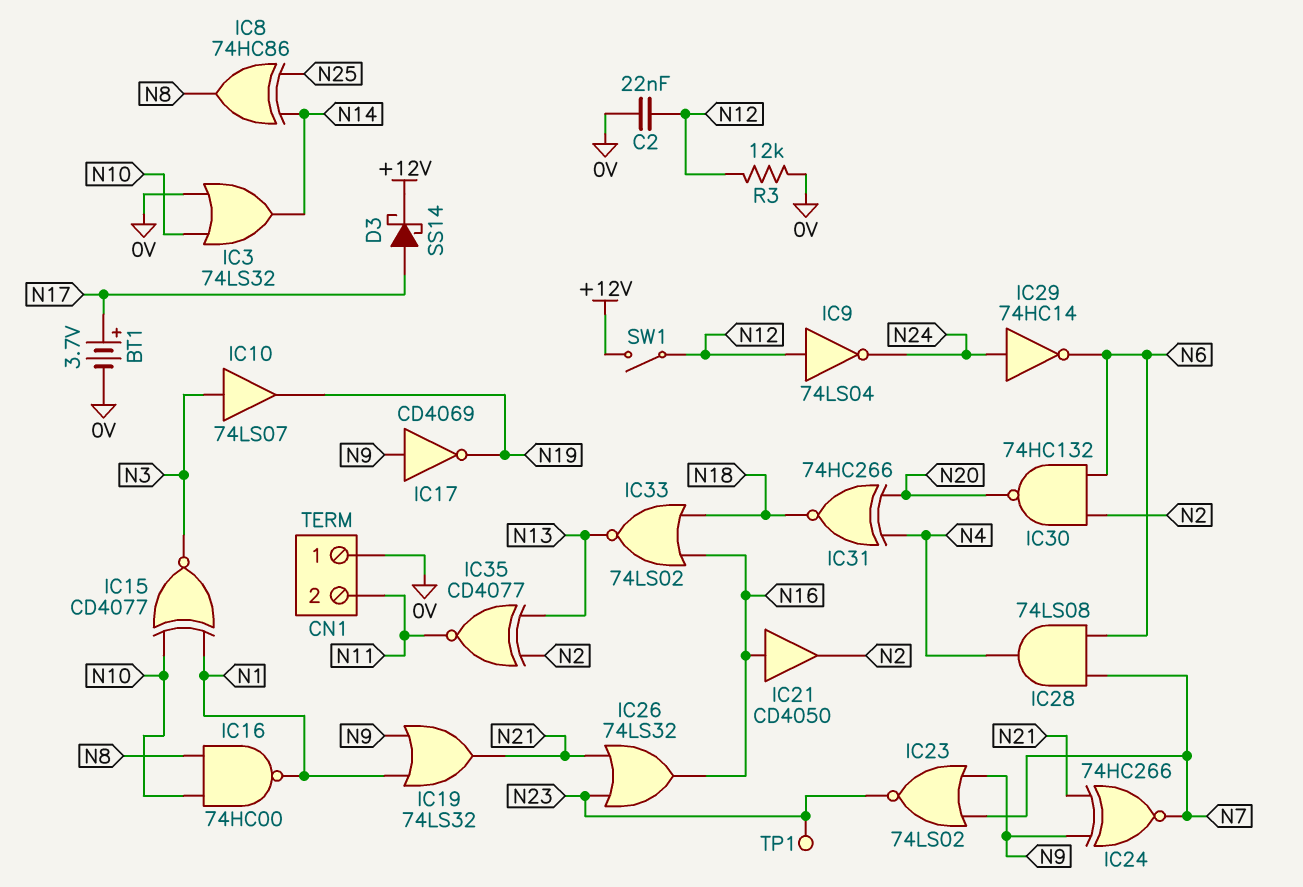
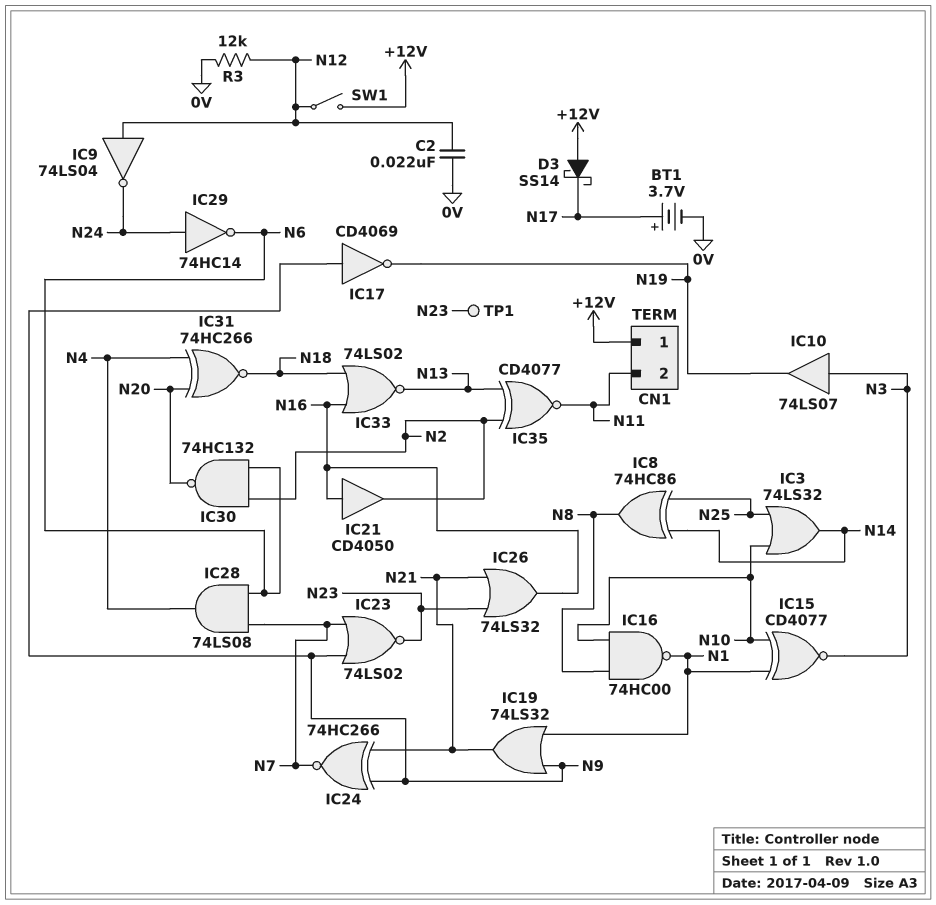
CN1 pin 1: 0V -> +12V
D3: schottky SS14 (A N17, K +12V) -> schottky SS14 (A +12V, K N17)
IC3: OR 74LS32 (in 0V, in N10, out N14) -> OR 74LS32 (in N10, in N25, out N14)

